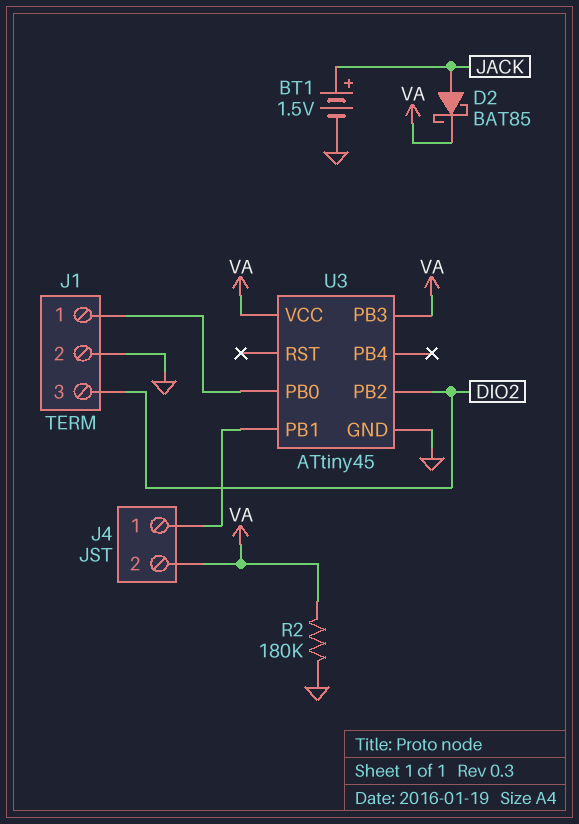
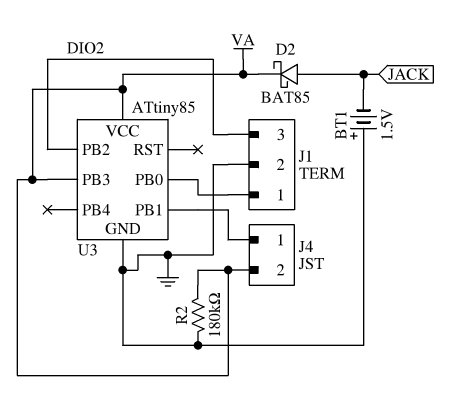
BT1: 1.5V (plus JACK, minus GND) -> 1.5V (plus GND, minus JACK)
U3: ATtiny45 -> ATtiny85

